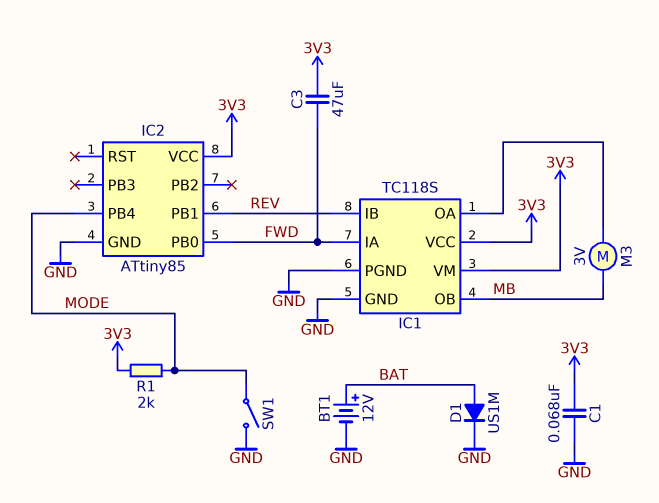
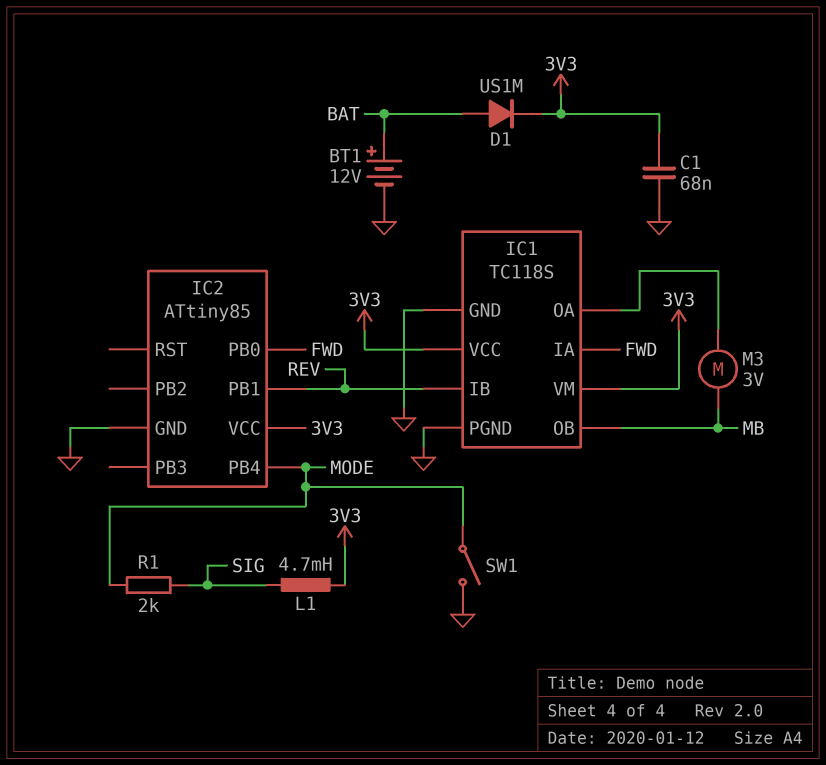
C3: 47uF (3V3, FWD) -> none
D1: diode US1M (A BAT, K GND) -> diode US1M (A BAT, K 3V3)
L1: none -> 4.7mH (3V3, SIG)
R1: 2k (3V3, MODE) -> 2k (MODE, SIG)

